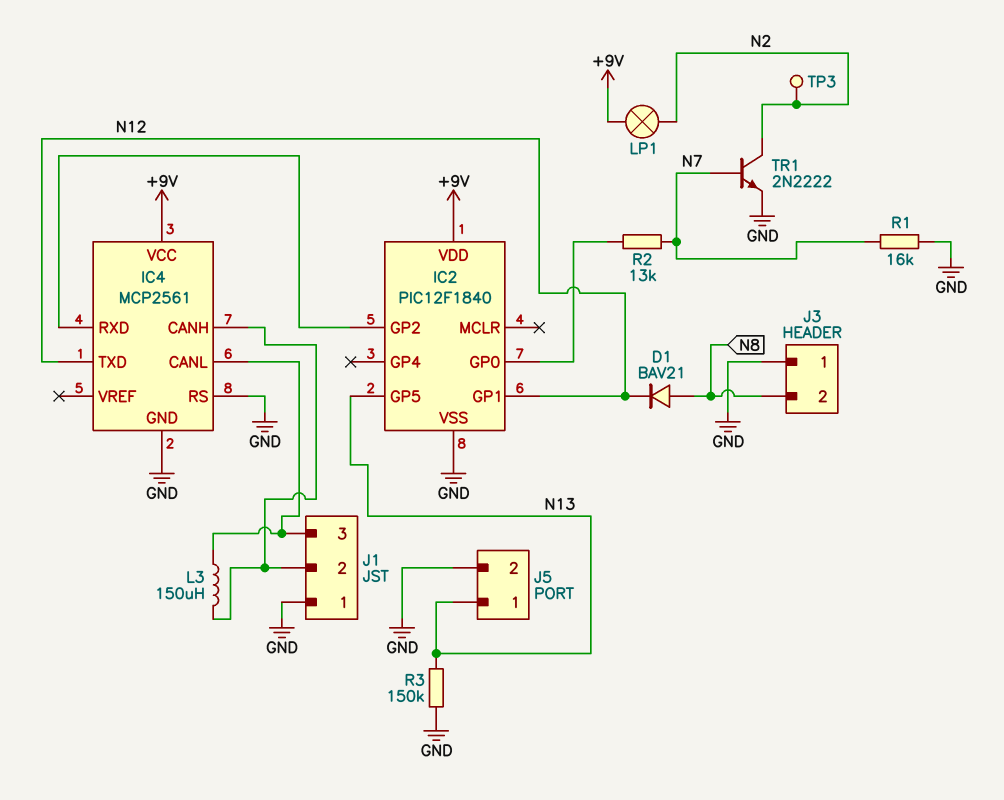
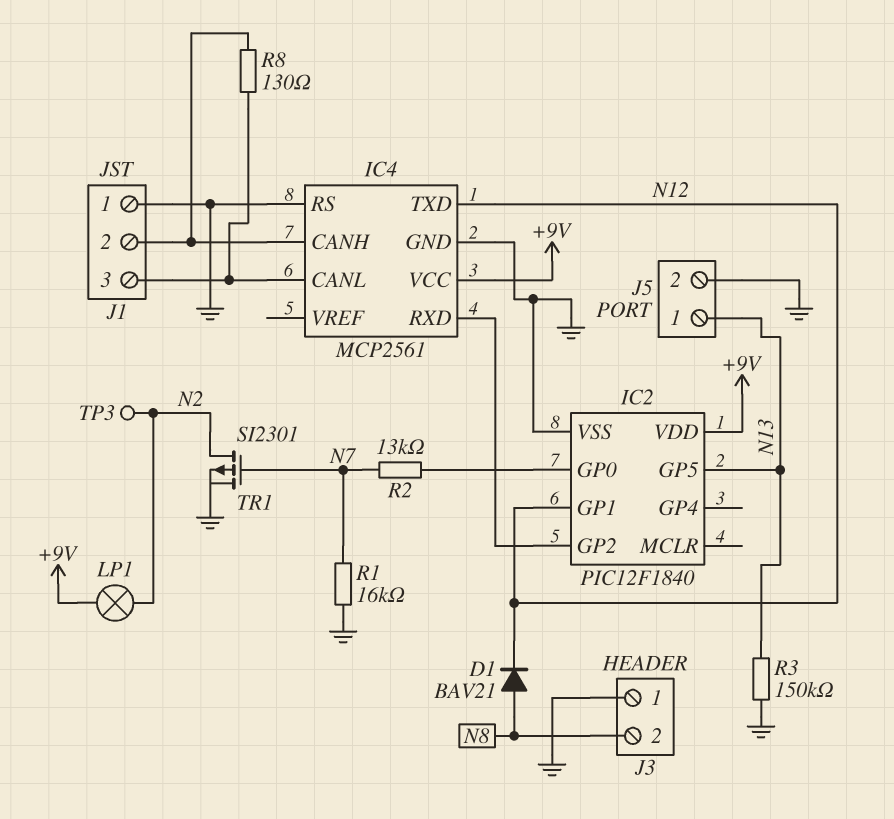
L3: 150uH (IC4/CANH, IC4/CANL) -> none
R8: none -> 130 (IC4/CANH, IC4/CANL)
TR1: NPN 2N2222 (B N7, C N2, E GND) -> PMOS SI2301 (G N7, D N2, S GND)

